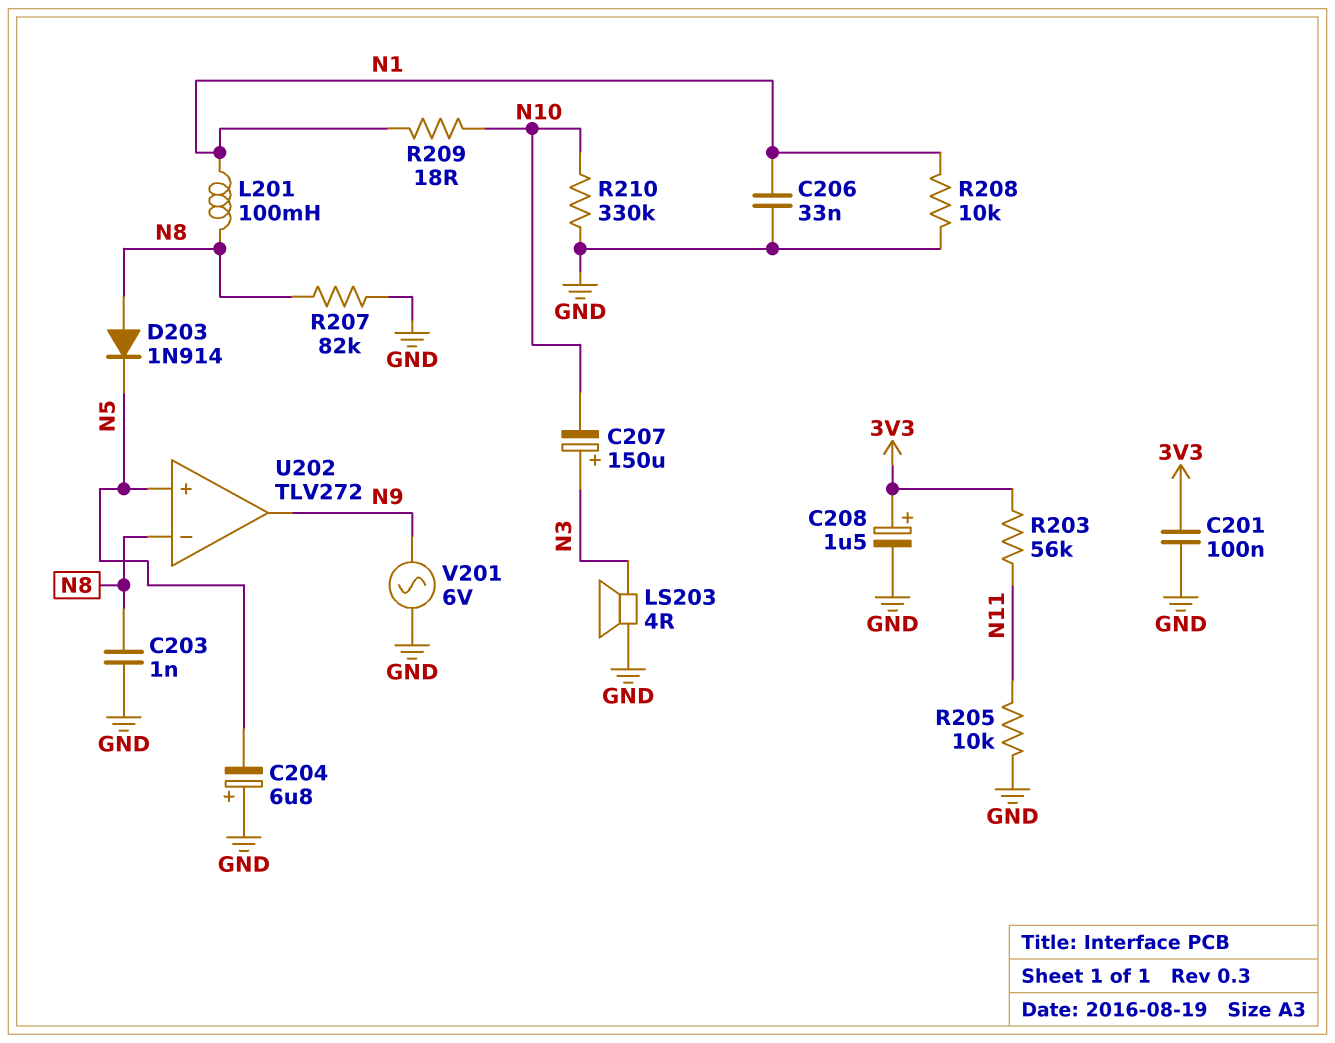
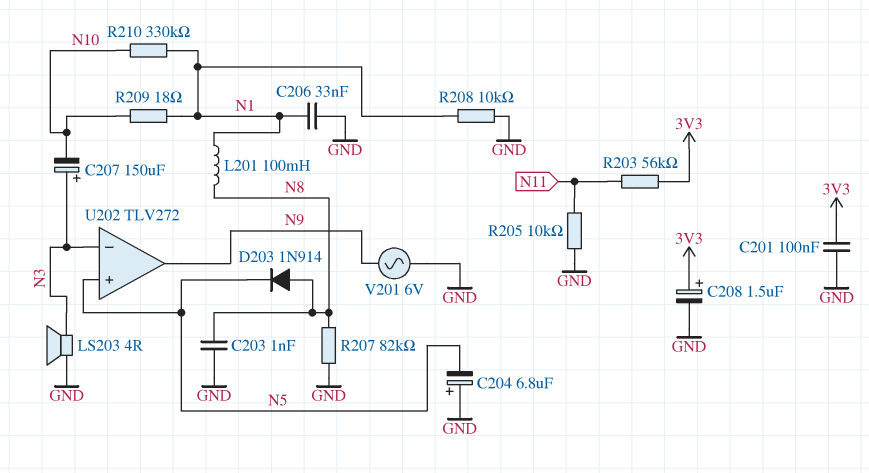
R210: 330k (GND, N10) -> 330k (N1, N10)
U202 pin in-: N8 -> N3

